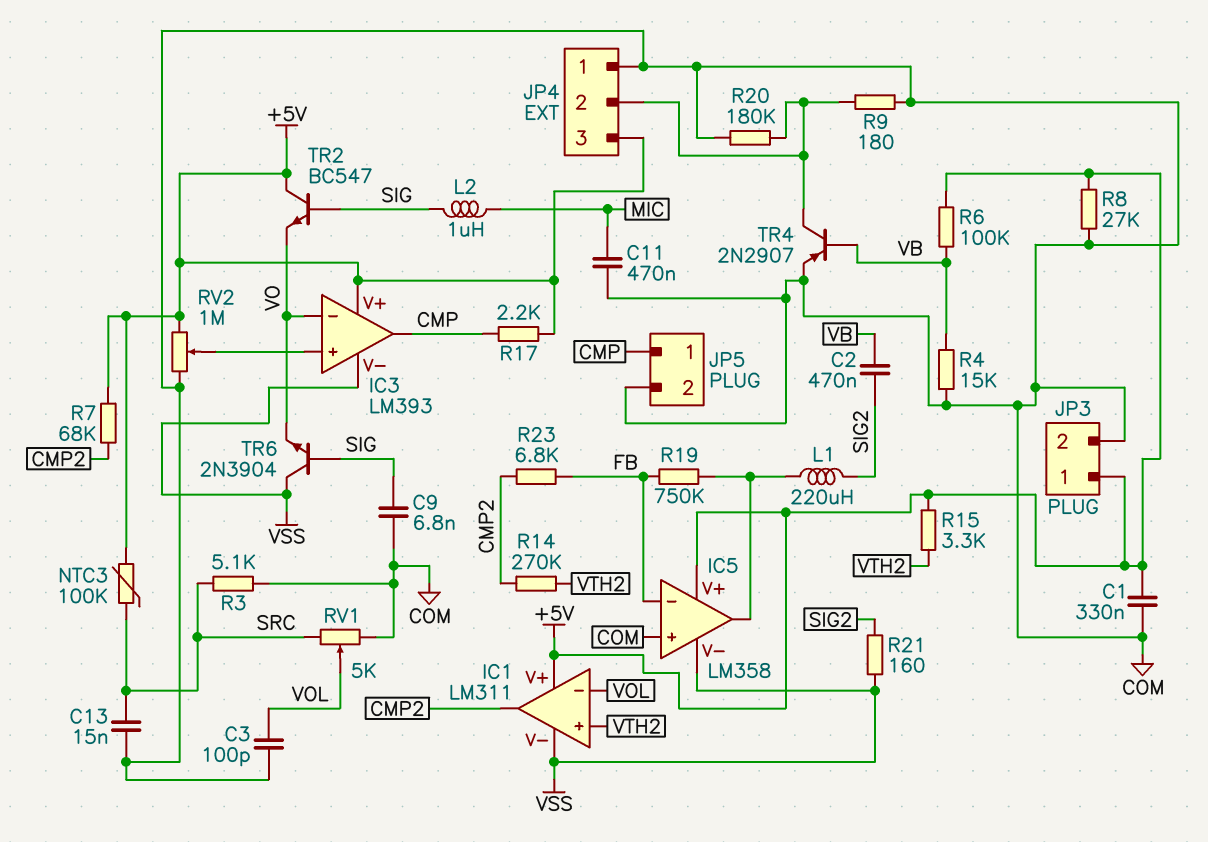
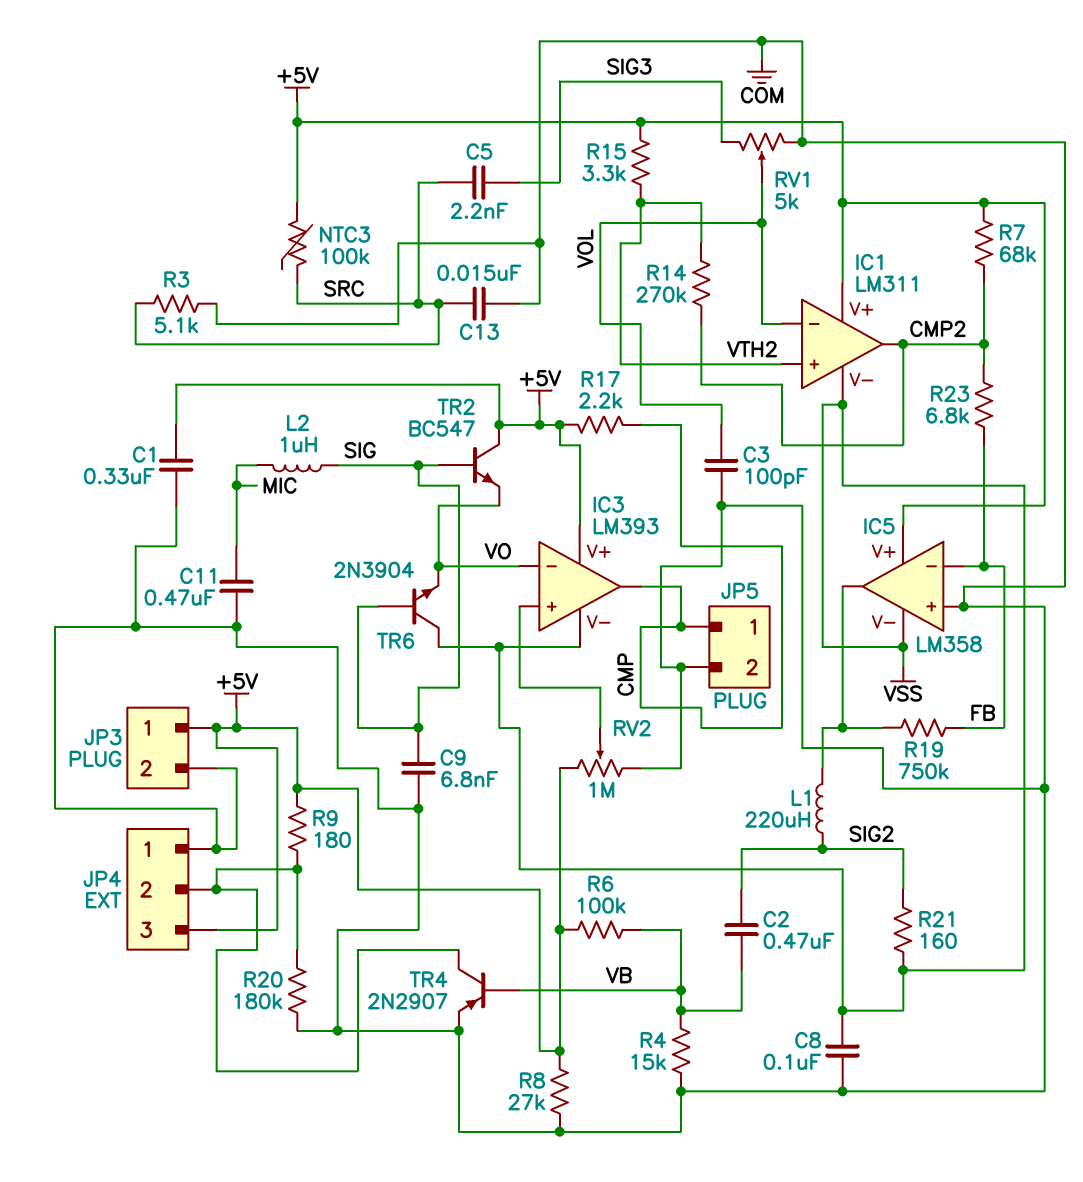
C5: none -> 2.2nF (SIG3, SRC)
C8: none -> 100nF (COM, VSS)
R9: 180 (COM, JP4/2) -> 180 (+5V, JP4/2)
RV1: 5k (COM, SRC, wiper VOL) -> 5k (COM, SIG3, wiper VOL)

